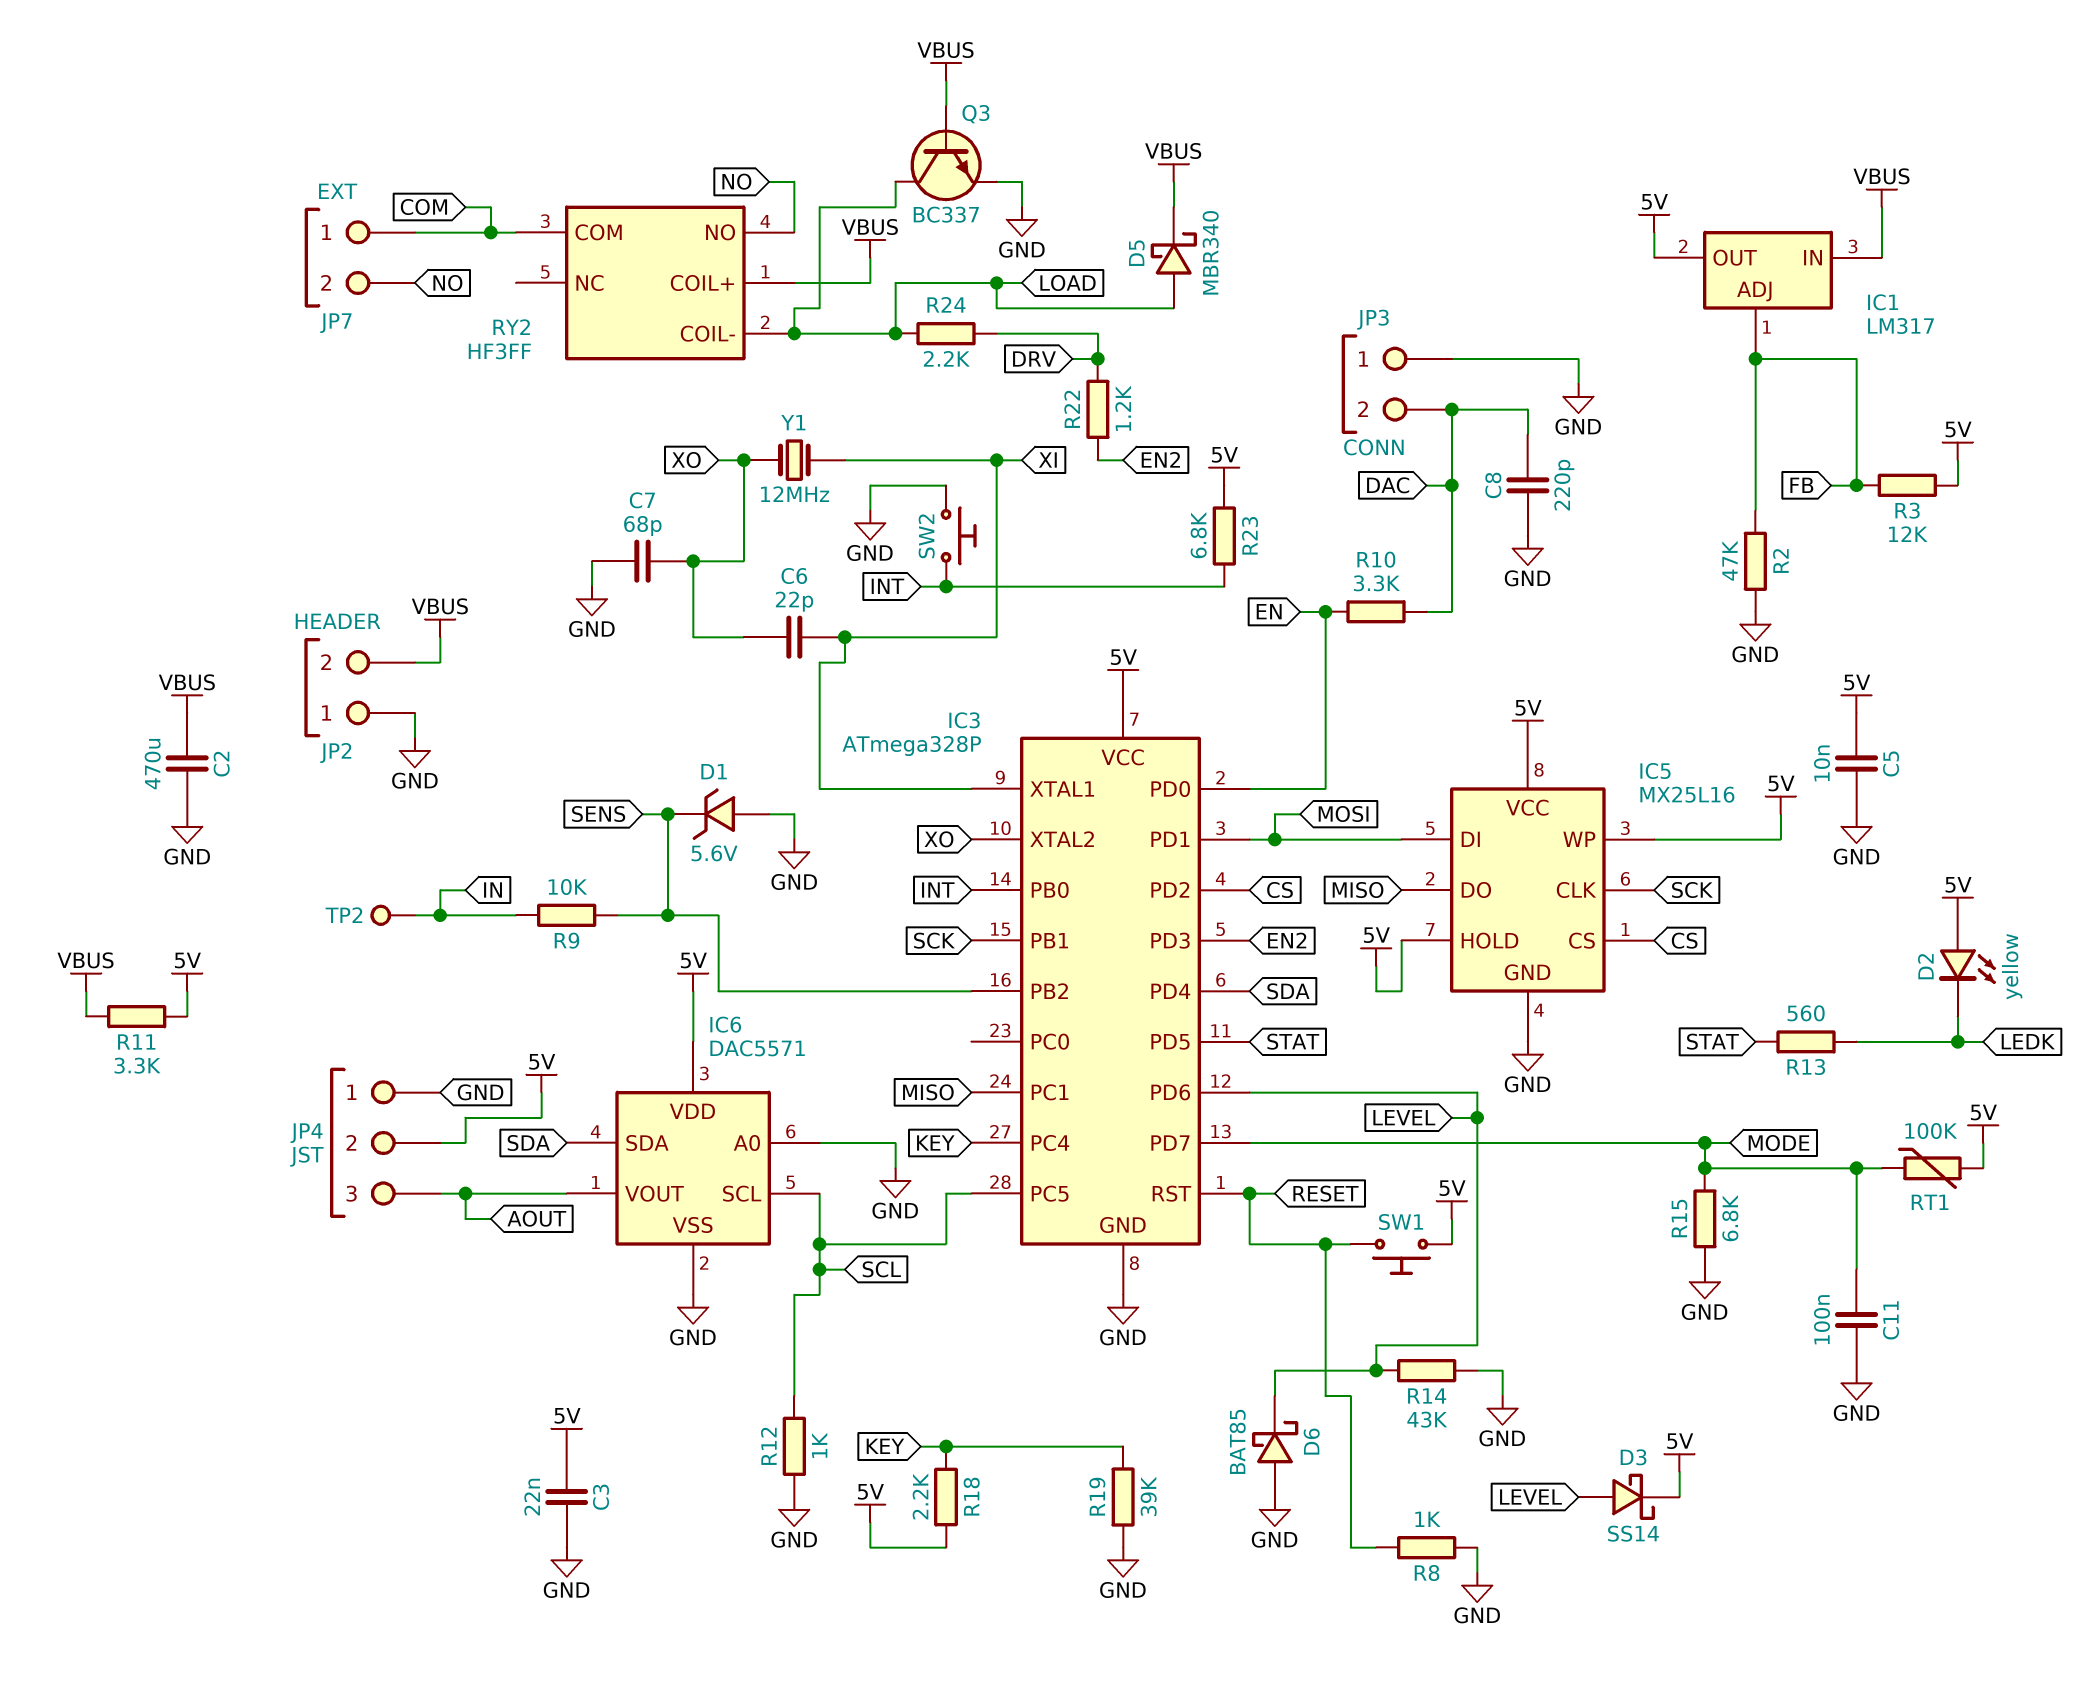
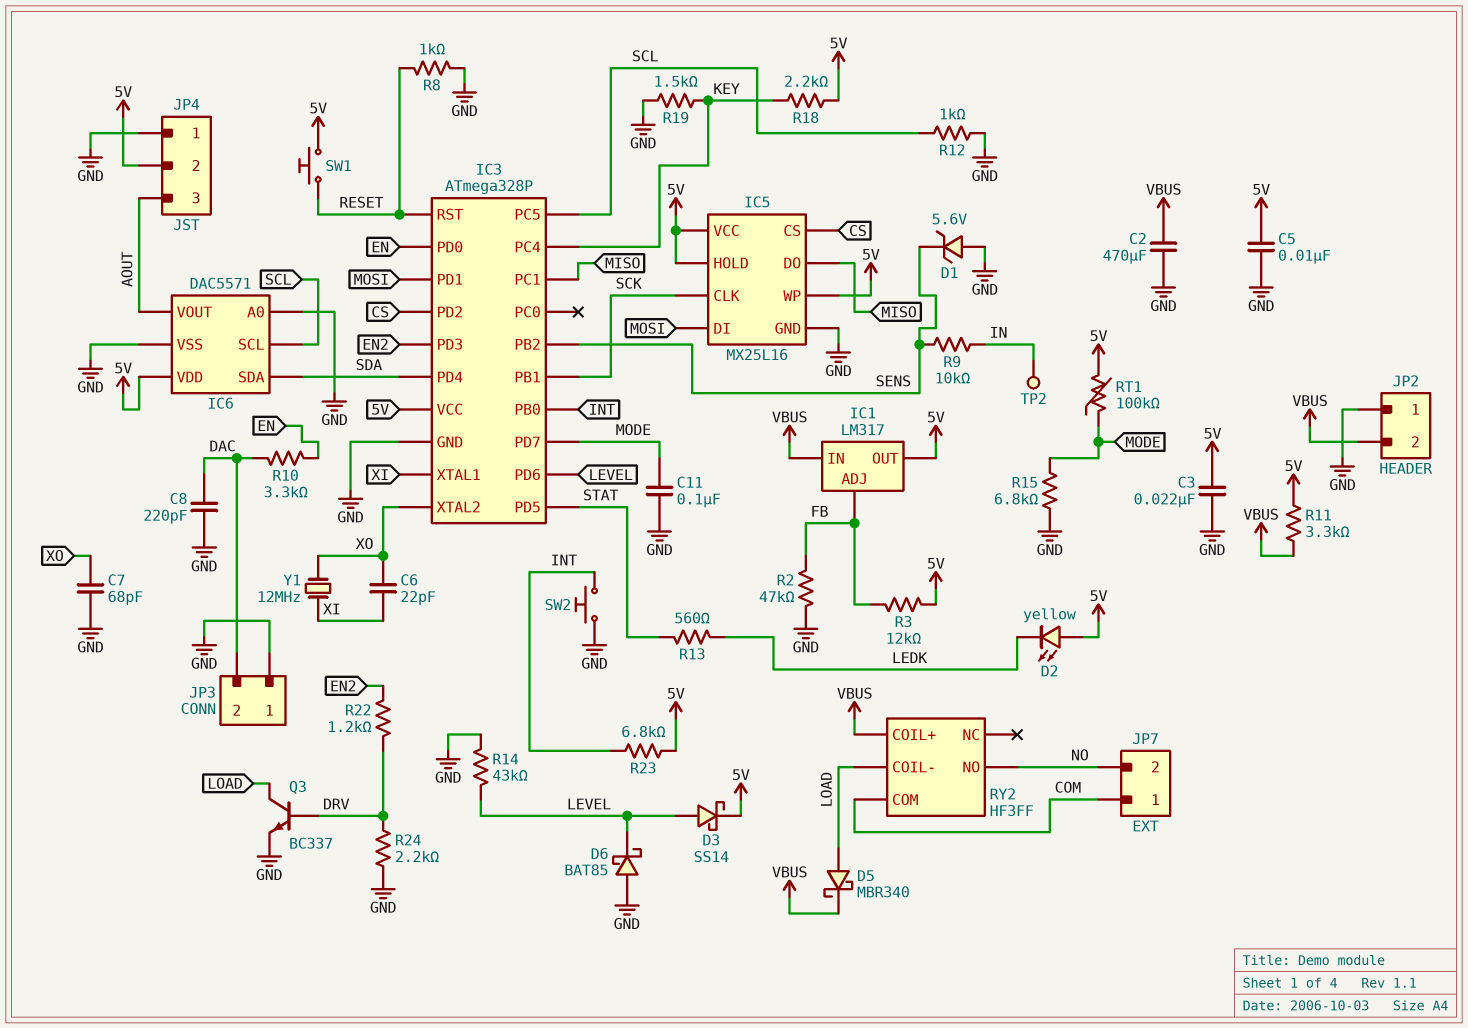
Q3: NPN BC337 (B VBUS, C LOAD, E GND) -> NPN BC337 (B DRV, C LOAD, E GND)
R19: 39k (GND, KEY) -> 1.5k (GND, KEY)
R24: 2.2k (DRV, LOAD) -> 2.2k (DRV, GND)

